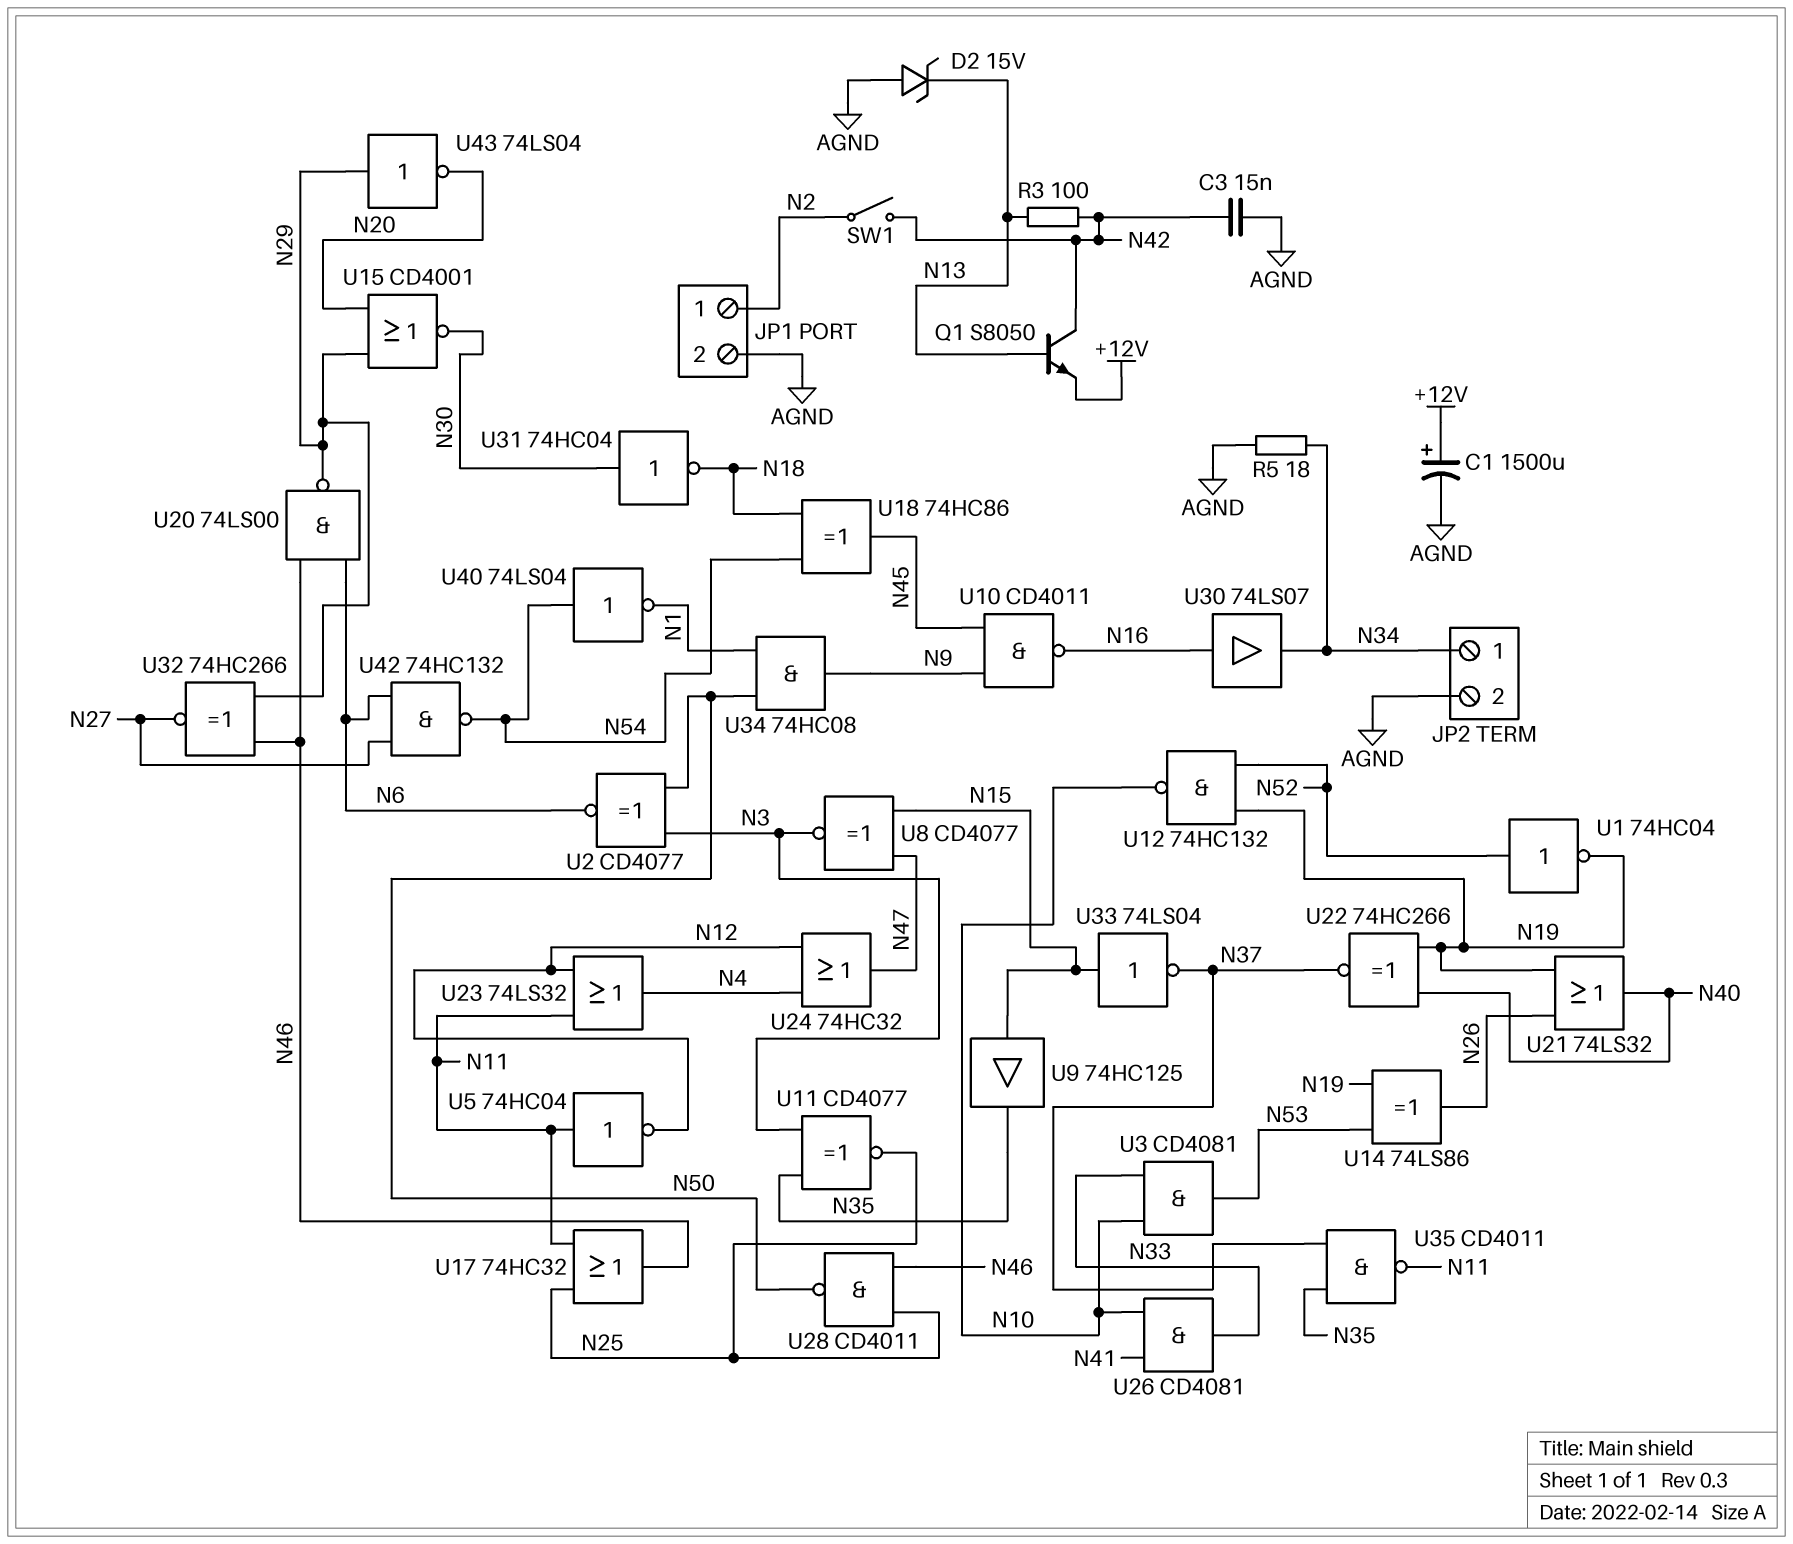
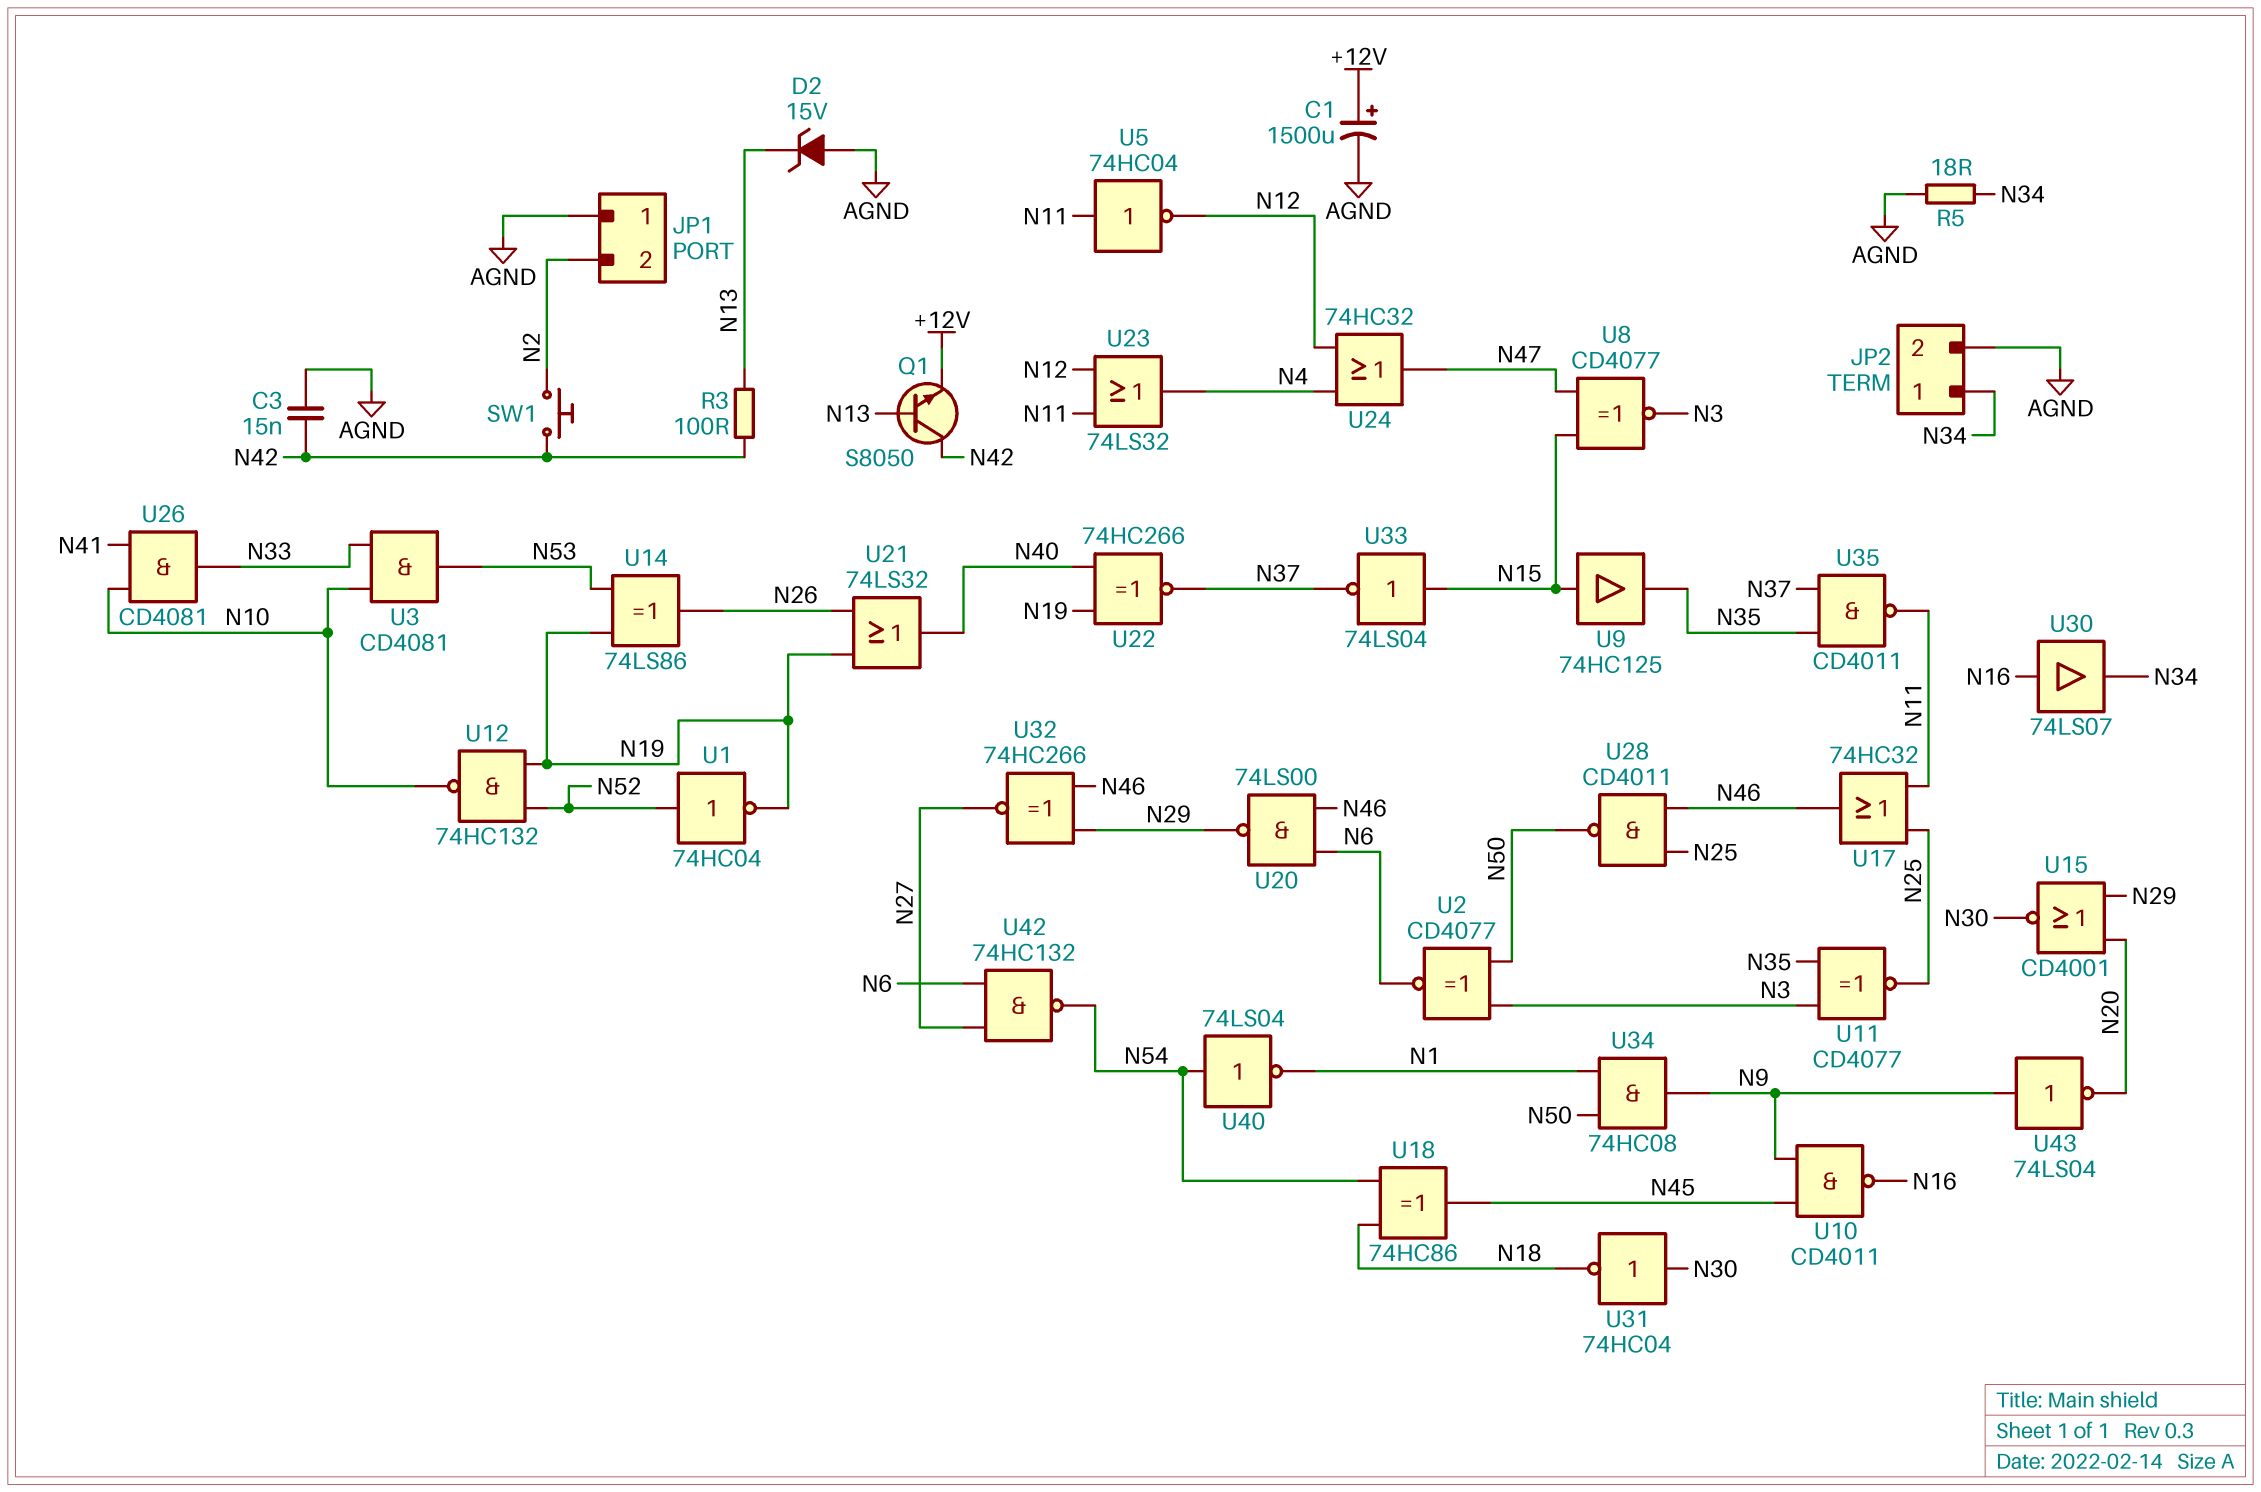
JP1 pin 1: N2 -> AGND
JP1 pin 2: AGND -> N2
SW1: switch (N2, N42) -> button (N2, N42)
U43: NOT 74LS04 (in N29, out N20) -> NOT 74LS04 (in N9, out N20)

